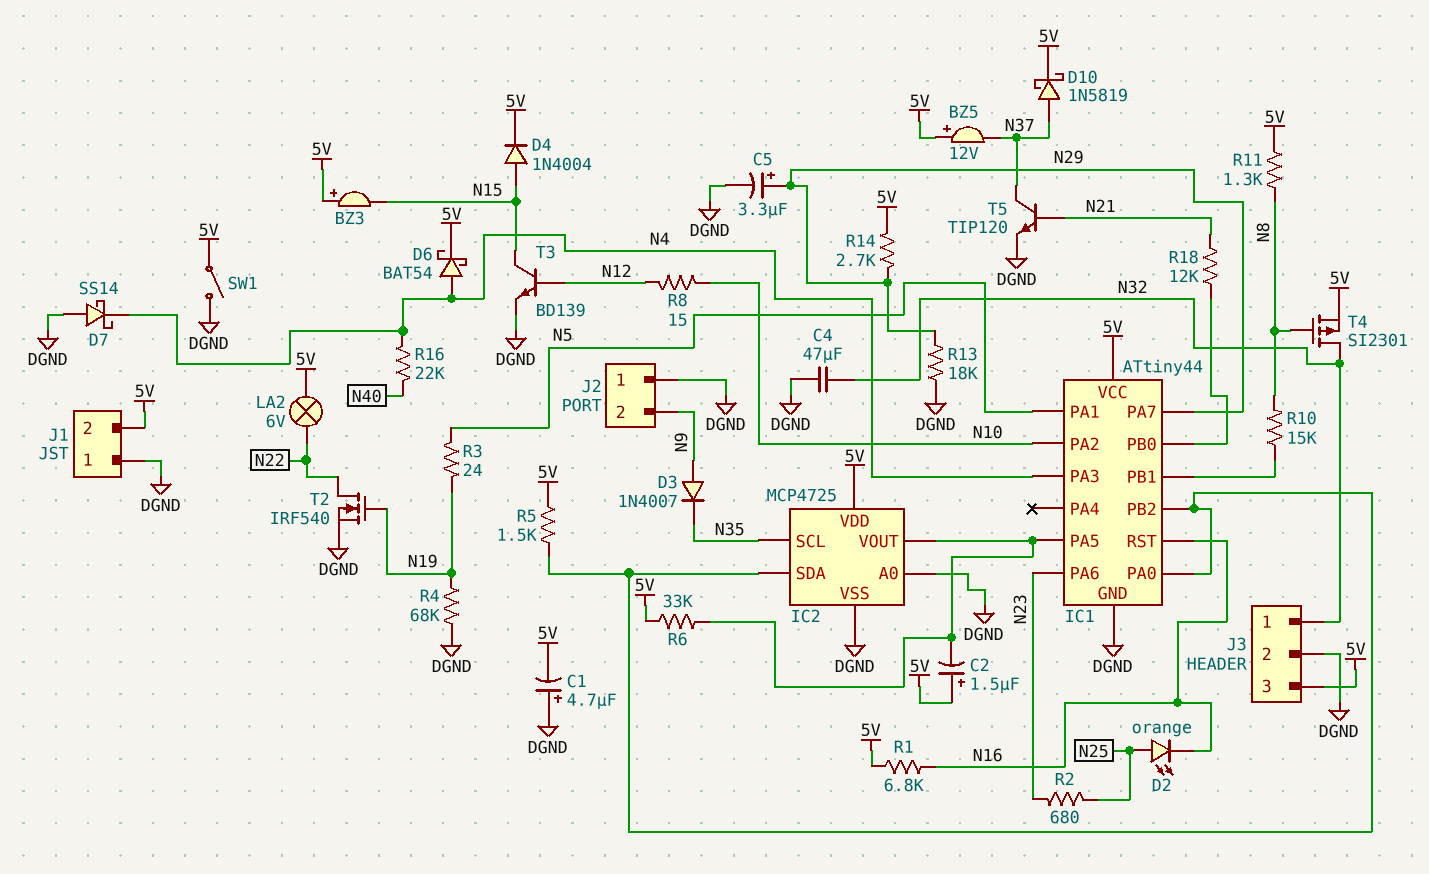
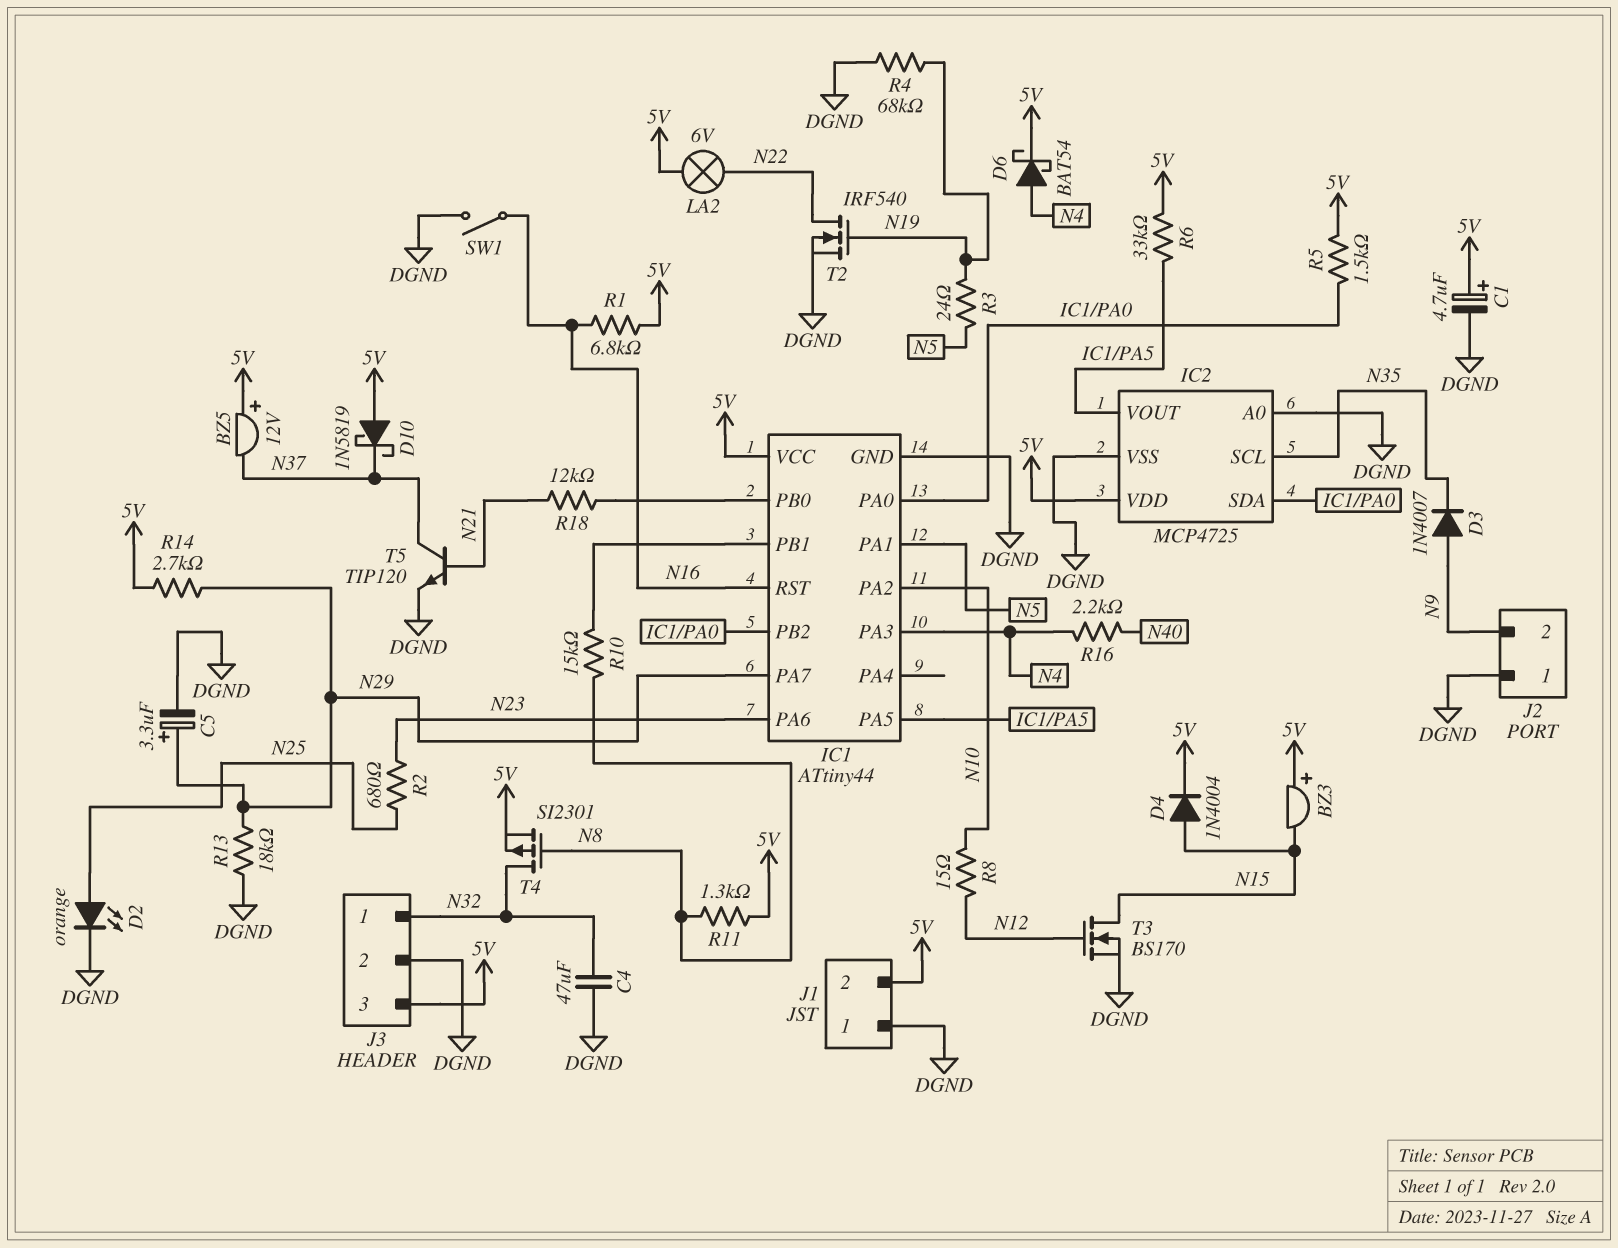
C1: 4.7uF (plus DGND, minus 5V) -> 4.7uF (plus 5V, minus DGND)
C2: 1.5uF (plus 5V, minus IC1/PA5) -> none
D2: LED orange (A N25, K N16) -> LED orange (A N25, K DGND)
D7: schottky SS14 (A DGND, K N4) -> none
D10: schottky 1N5819 (A N37, K 5V) -> schottky 1N5819 (A 5V, K N37)
R16: 22k (N4, N40) -> 2.2k (N4, N40)
SW1: switch (5V, DGND) -> switch (DGND, N16)
T3: NPN BD139 (B N12, C N15, E DGND) -> NMOS BS170 (G N12, D N15, S DGND)

